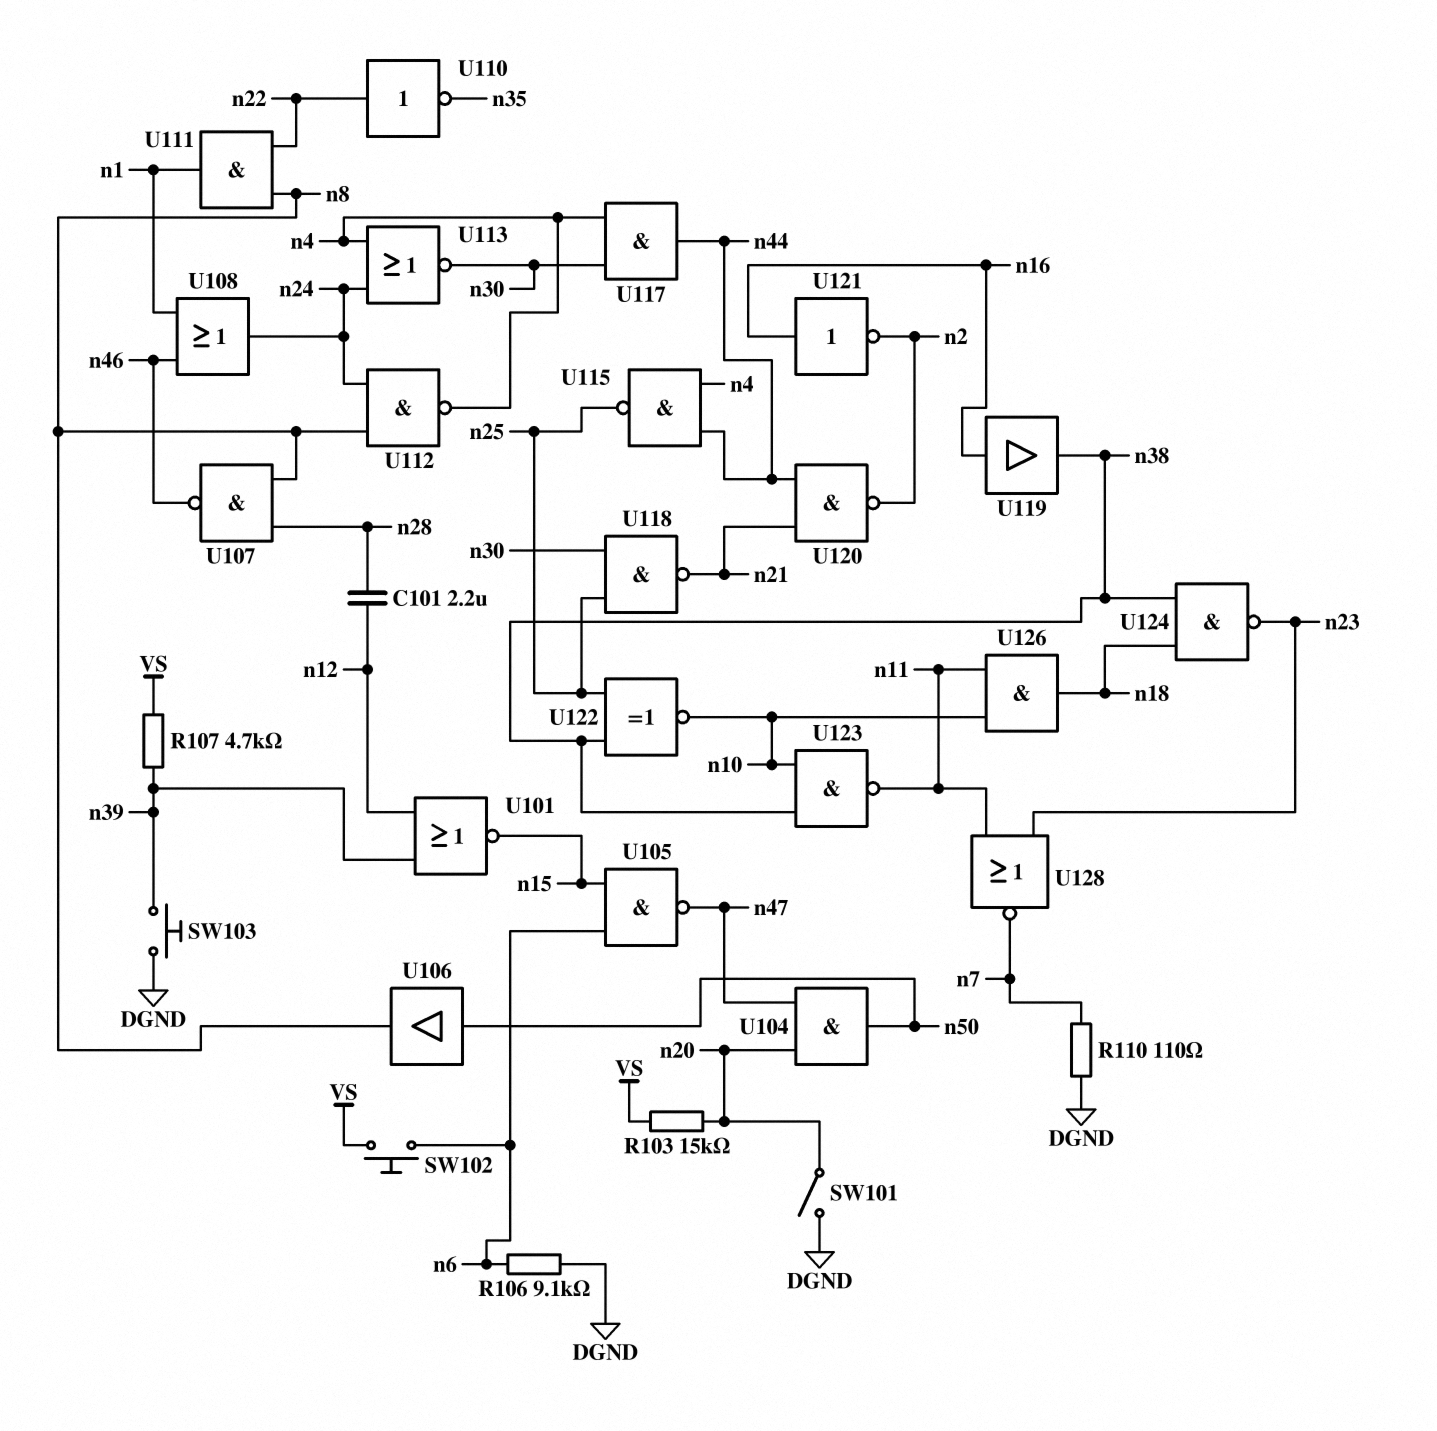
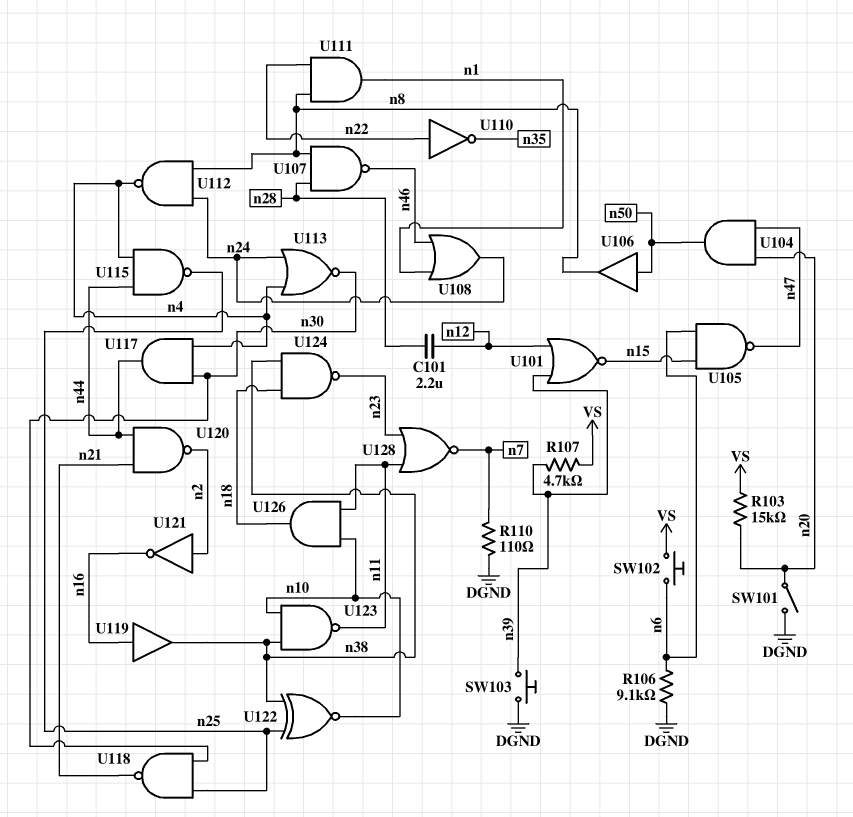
U121: NOT (in n16, out n2) -> NOT (in n2, out n16)

